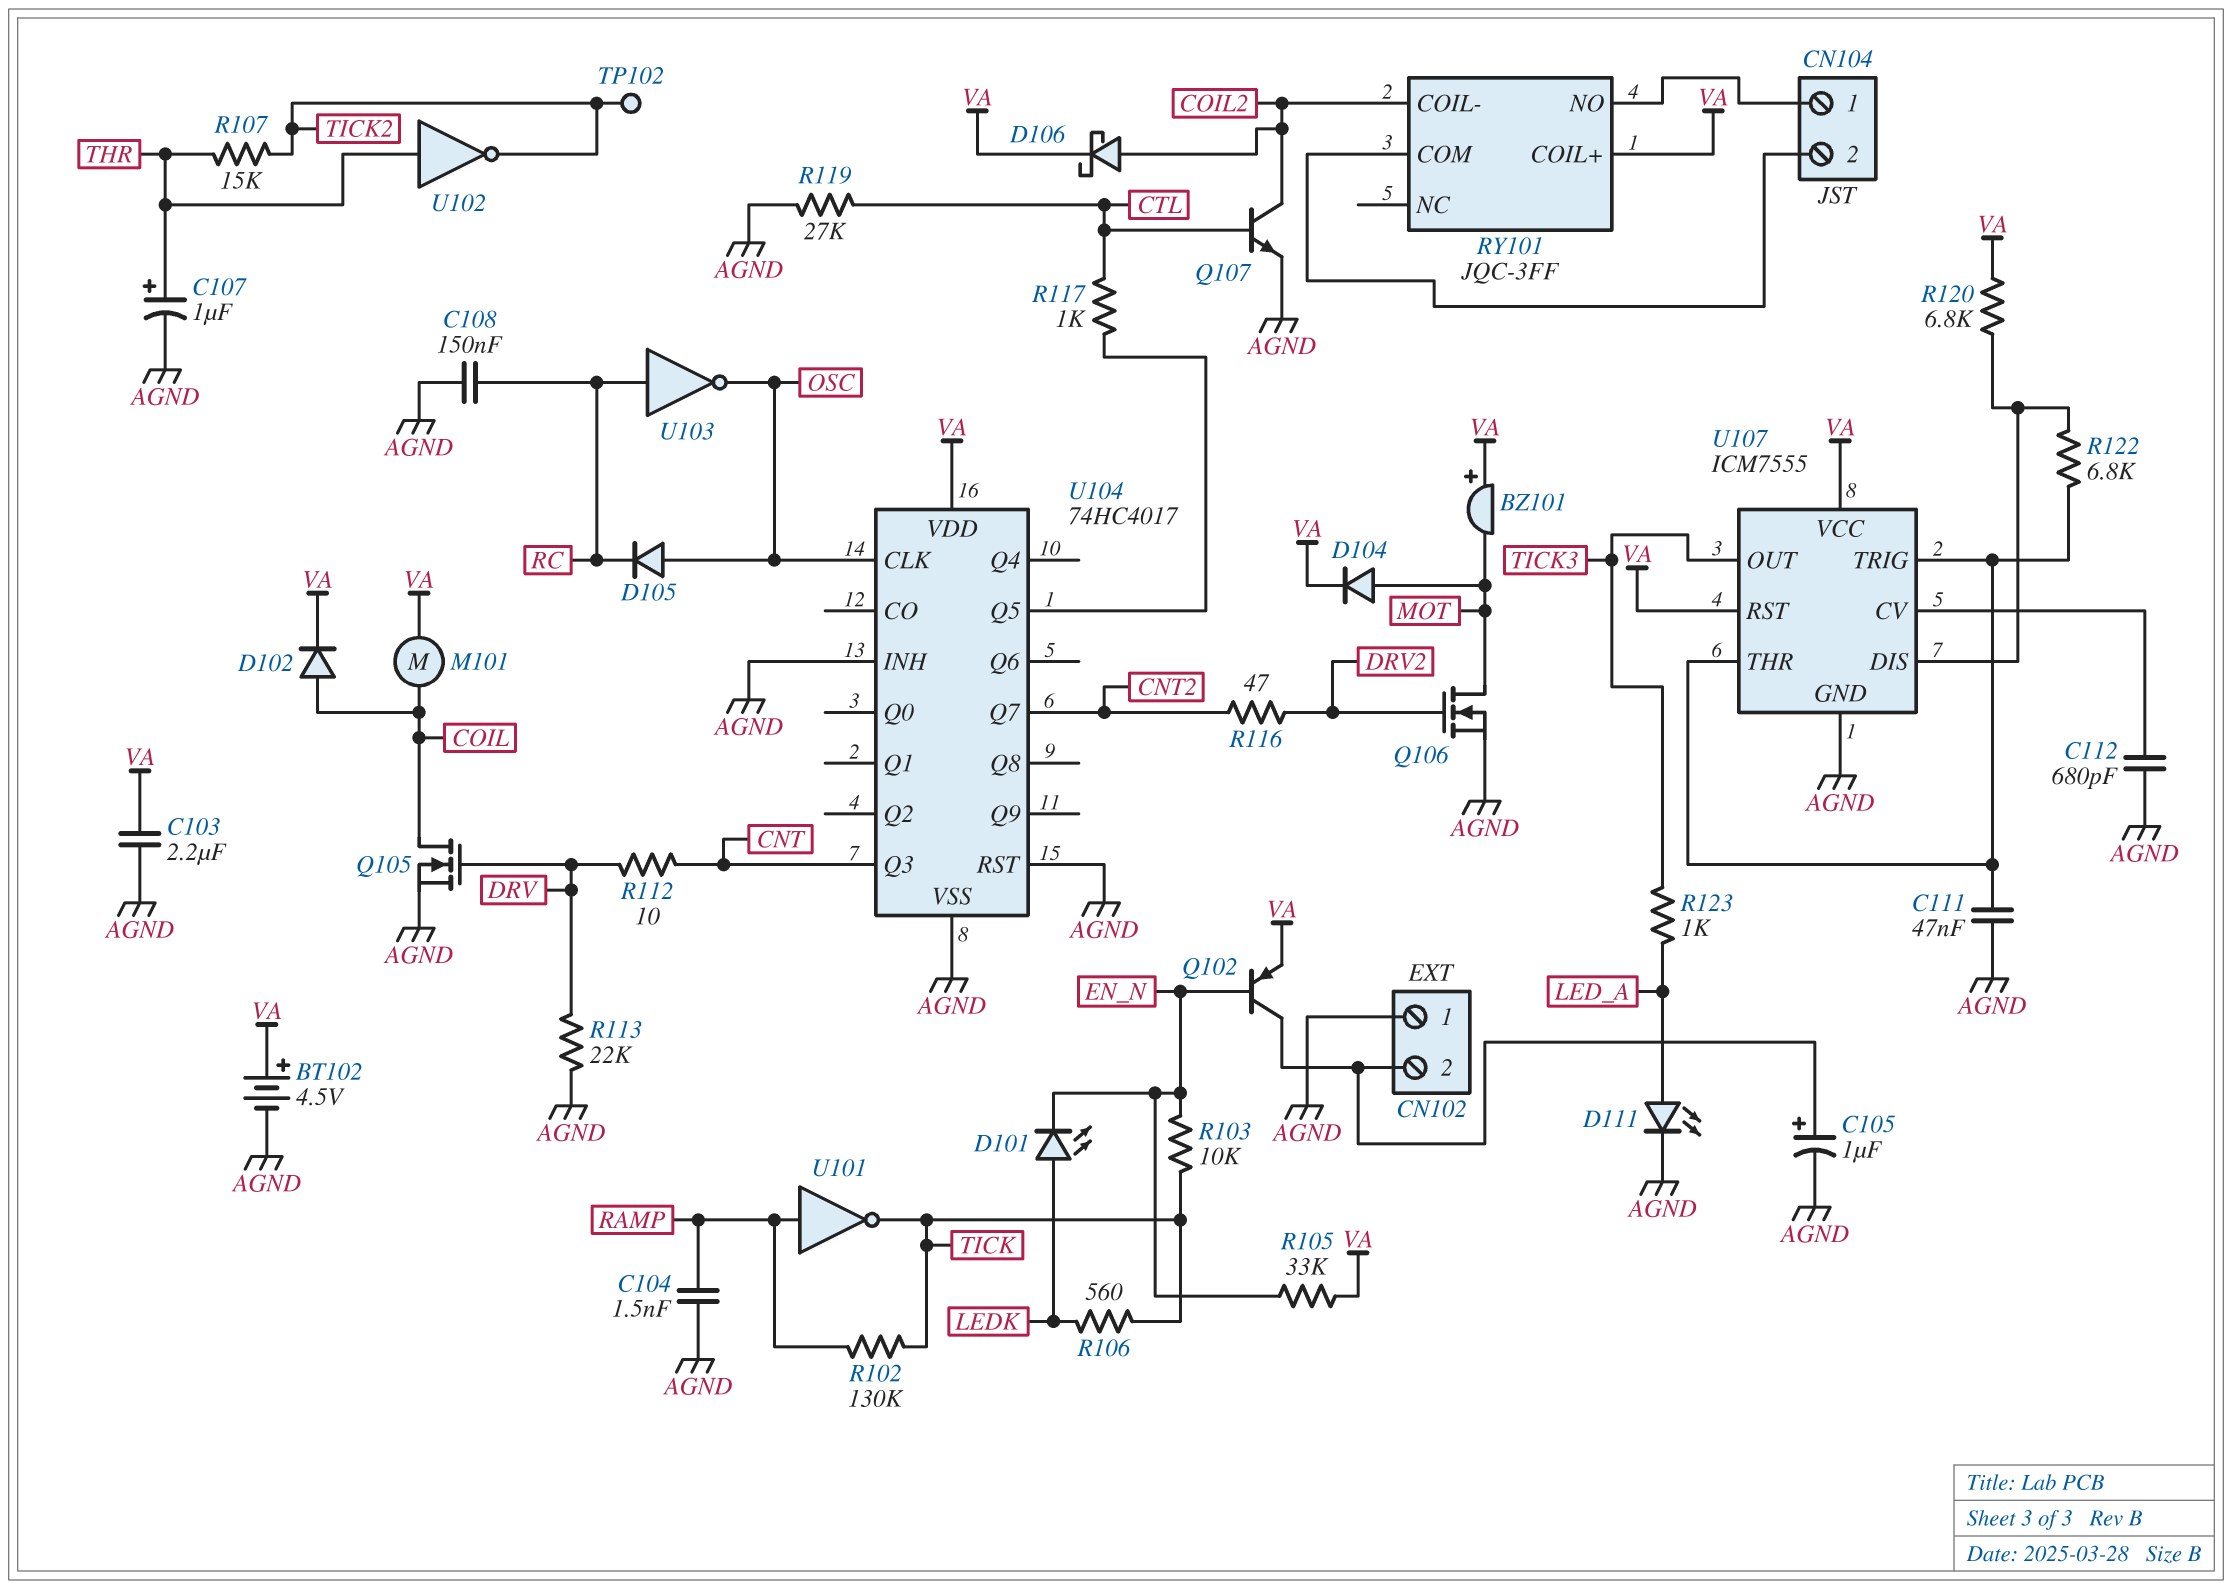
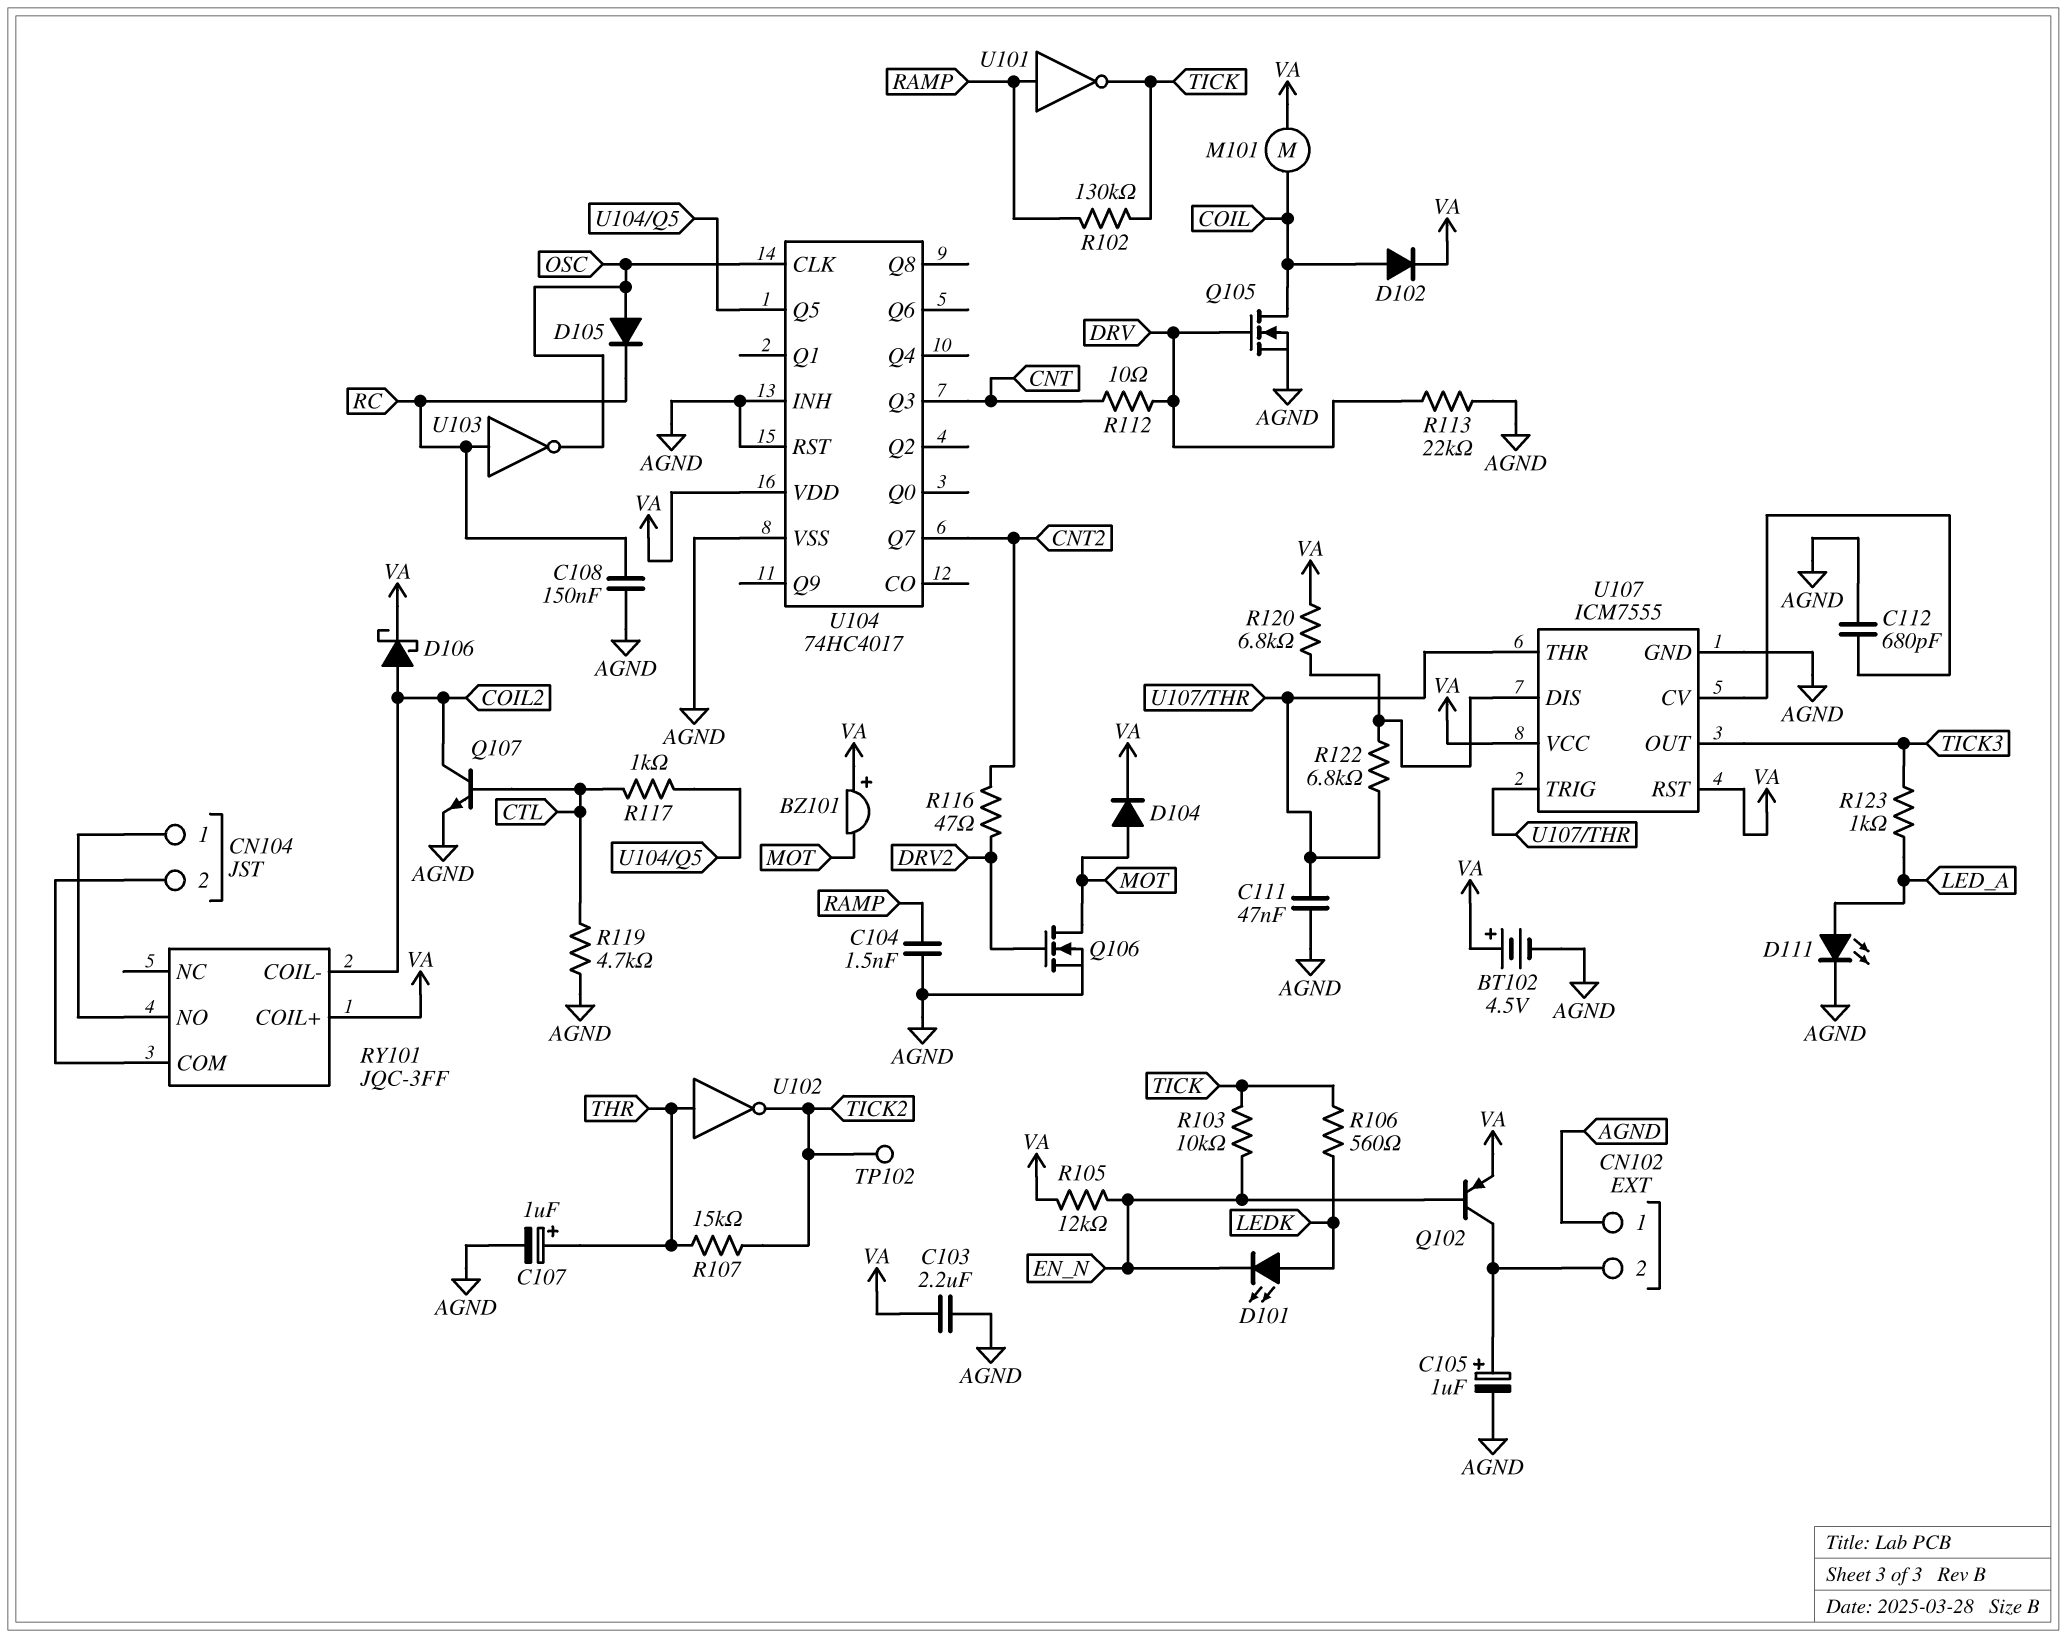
R105: 33k (EN_N, VA) -> 12k (EN_N, VA)
R119: 27k (AGND, CTL) -> 4.7k (AGND, CTL)

